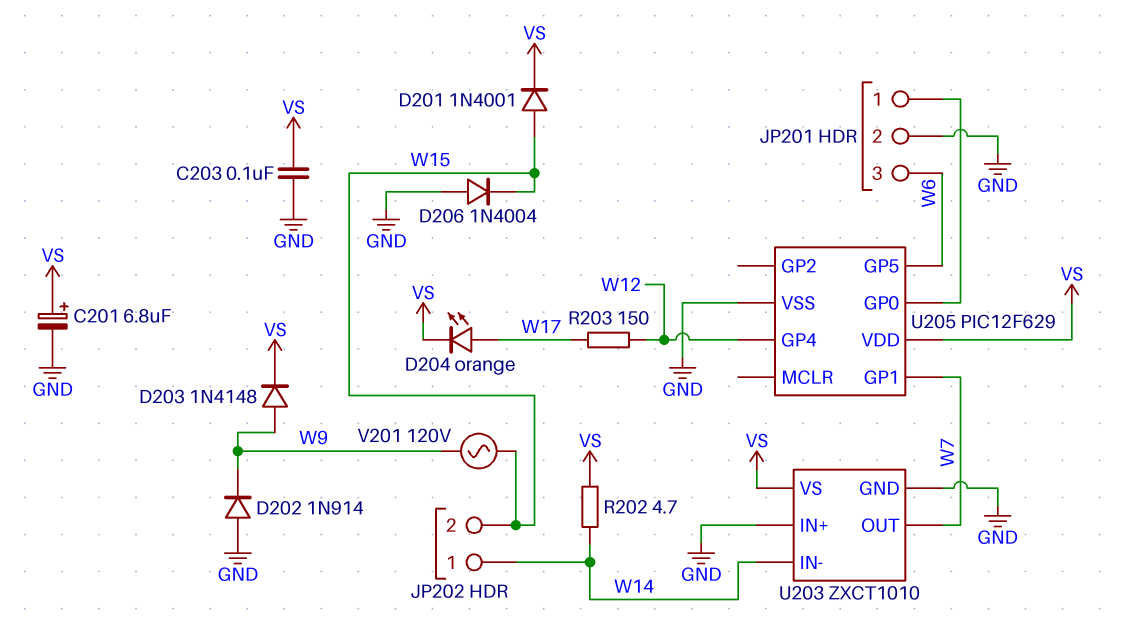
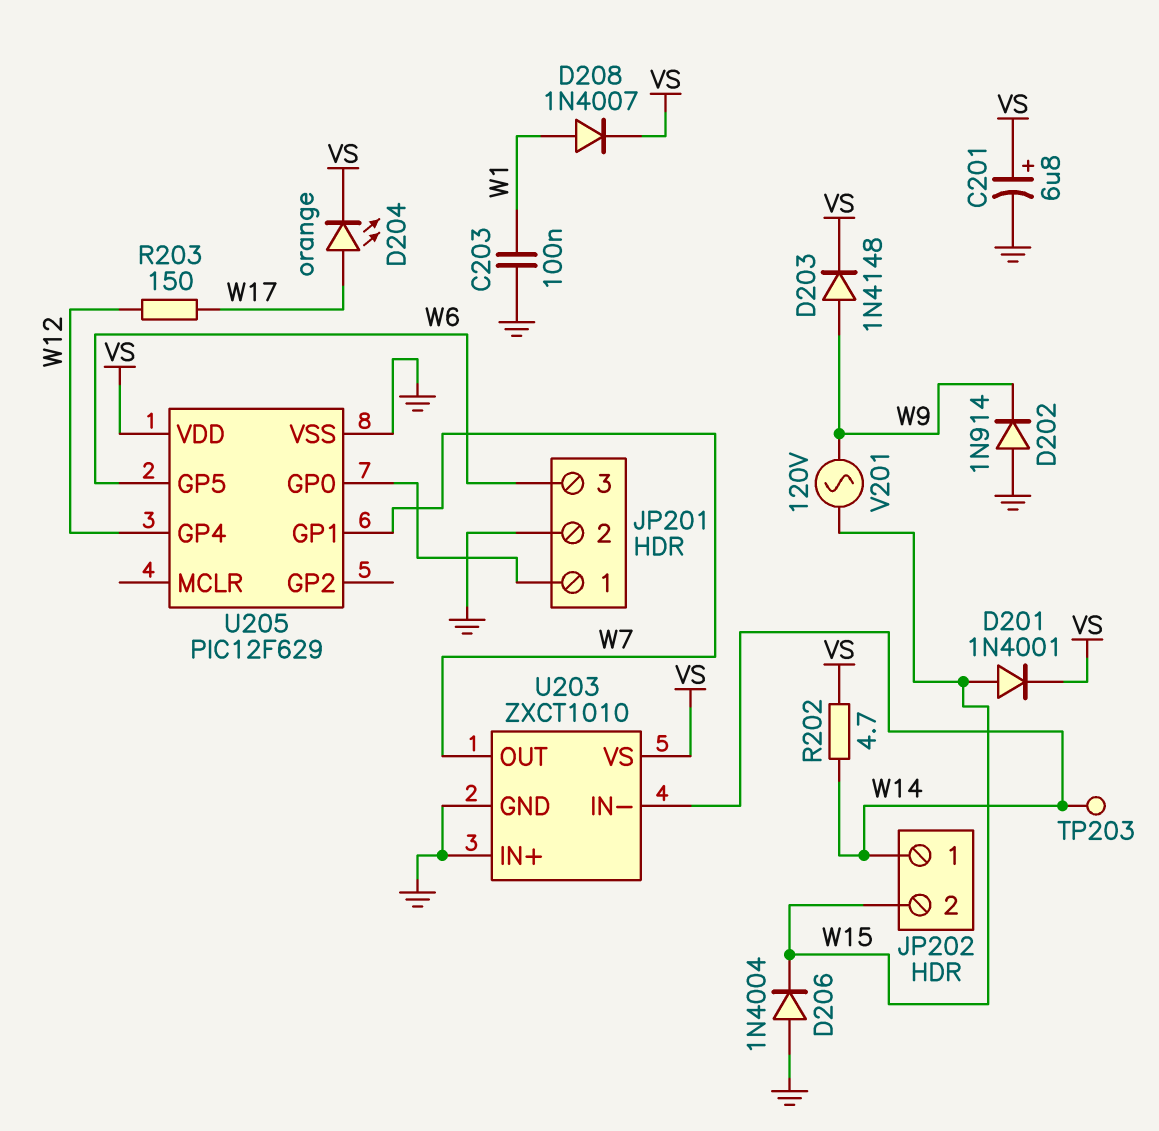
C203: 100nF (GND, VS) -> 100nF (GND, W1)
D208: none -> diode 1N4007 (A W1, K VS)
TP203: none -> test point (W14)

